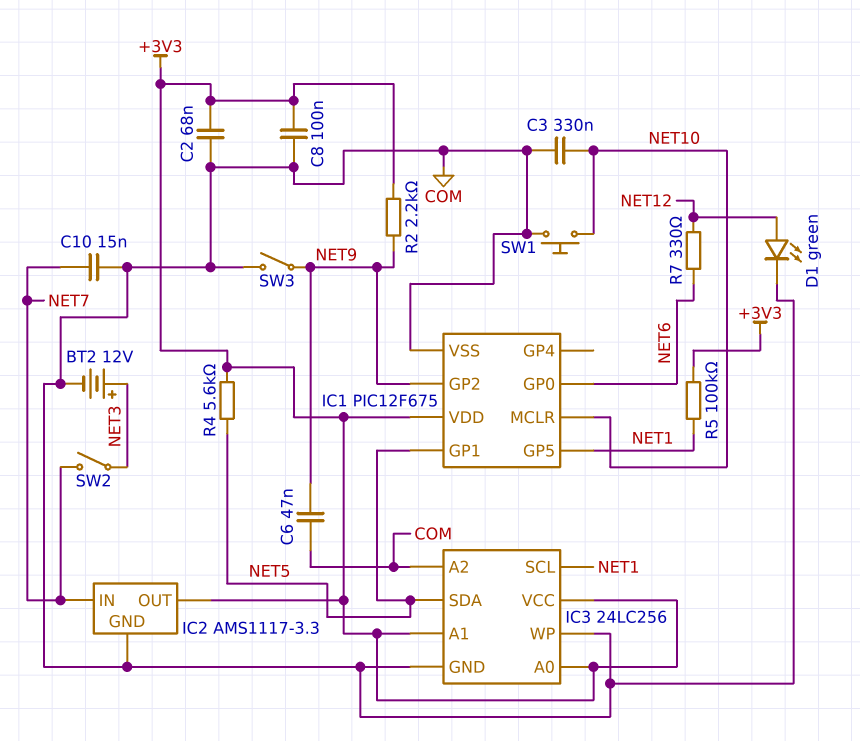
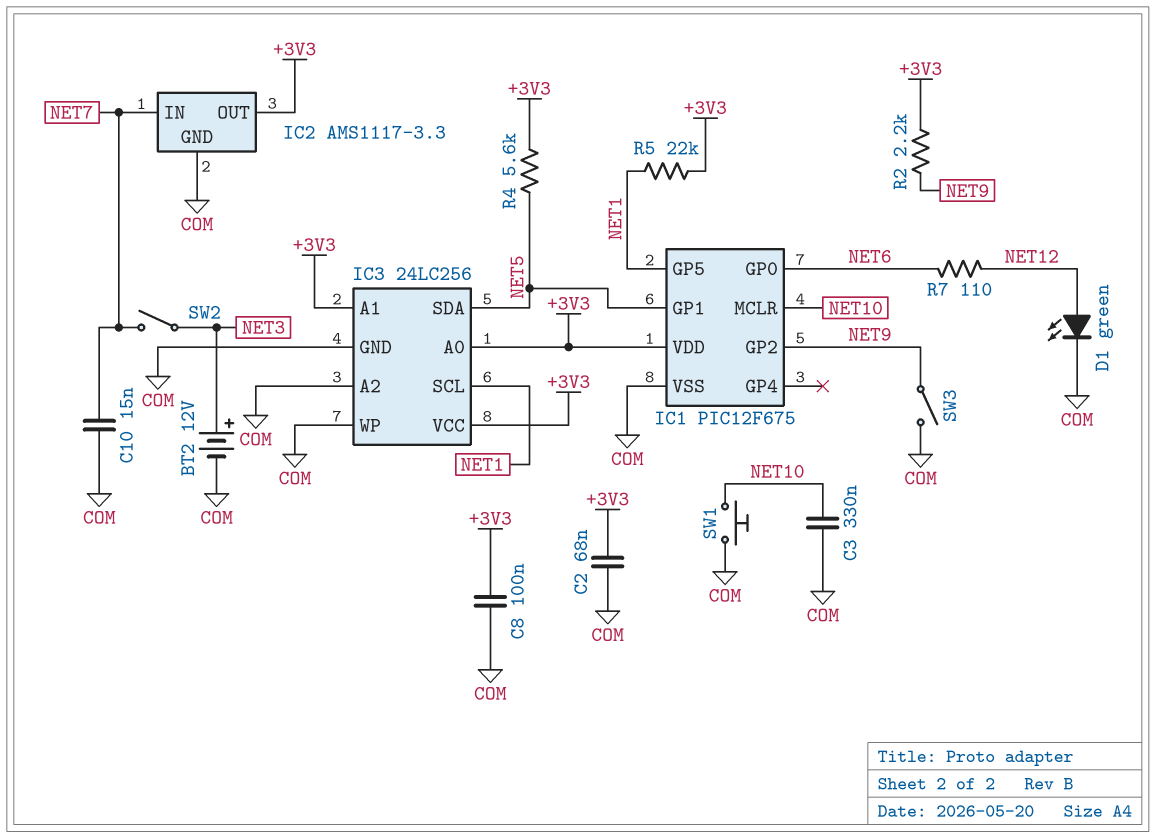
C6: 47nF (COM, NET9) -> none
R5: 100k (+3V3, NET1) -> 22k (+3V3, NET1)
R7: 330 (NET6, NET12) -> 110 (NET6, NET12)

